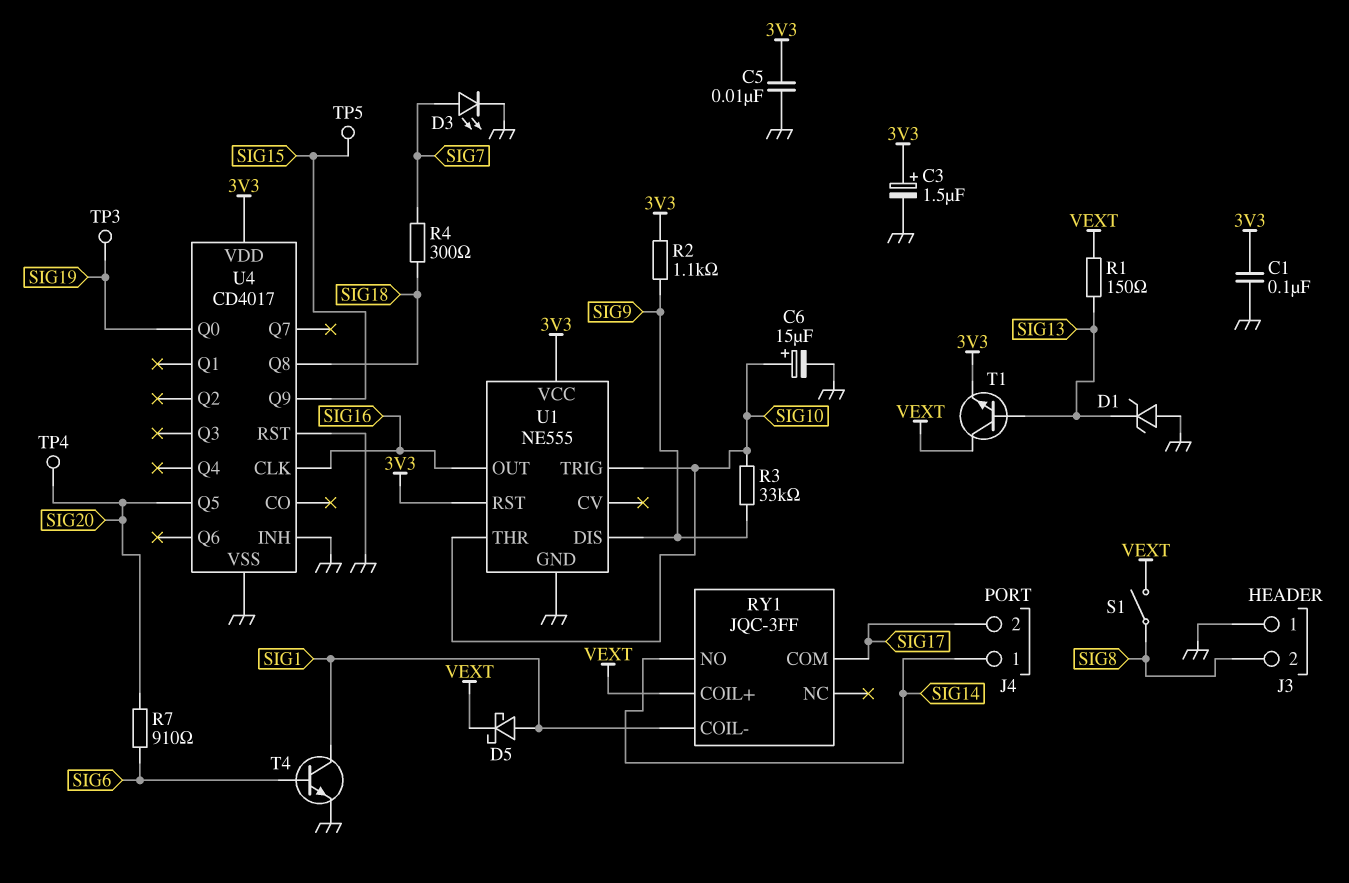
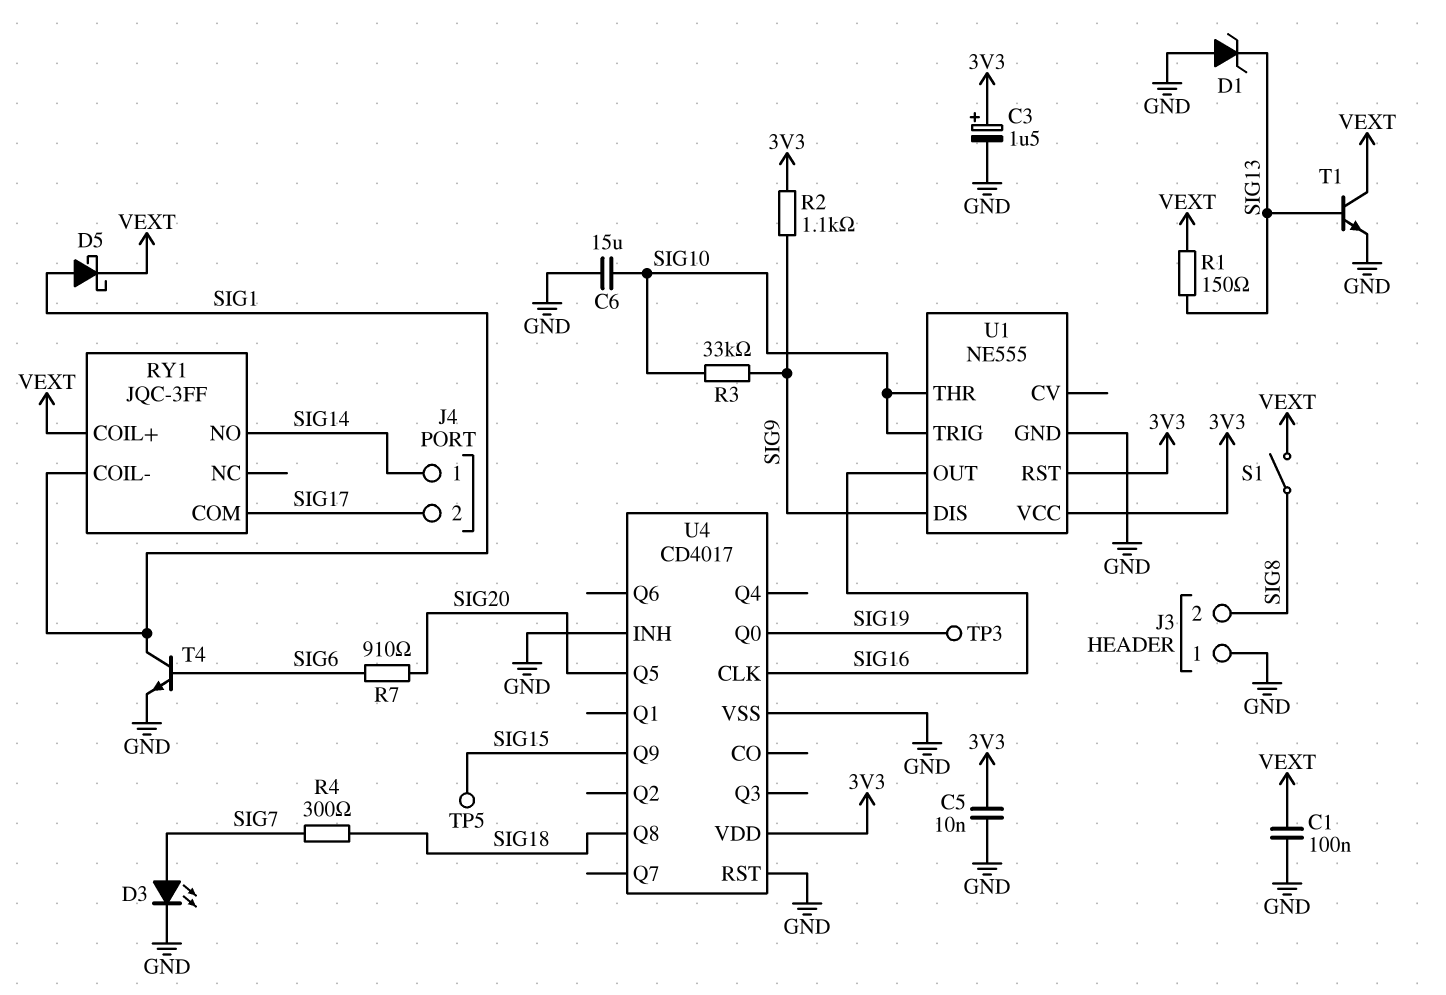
C1: 100nF (3V3, GND) -> 100nF (GND, VEXT)
C6: 15uF (plus SIG10, minus GND) -> 15uF (GND, SIG10)
T1: NPN (B SIG13, C VEXT, E 3V3) -> NPN (B SIG13, C VEXT, E GND)
TP4: test point (SIG20) -> none

